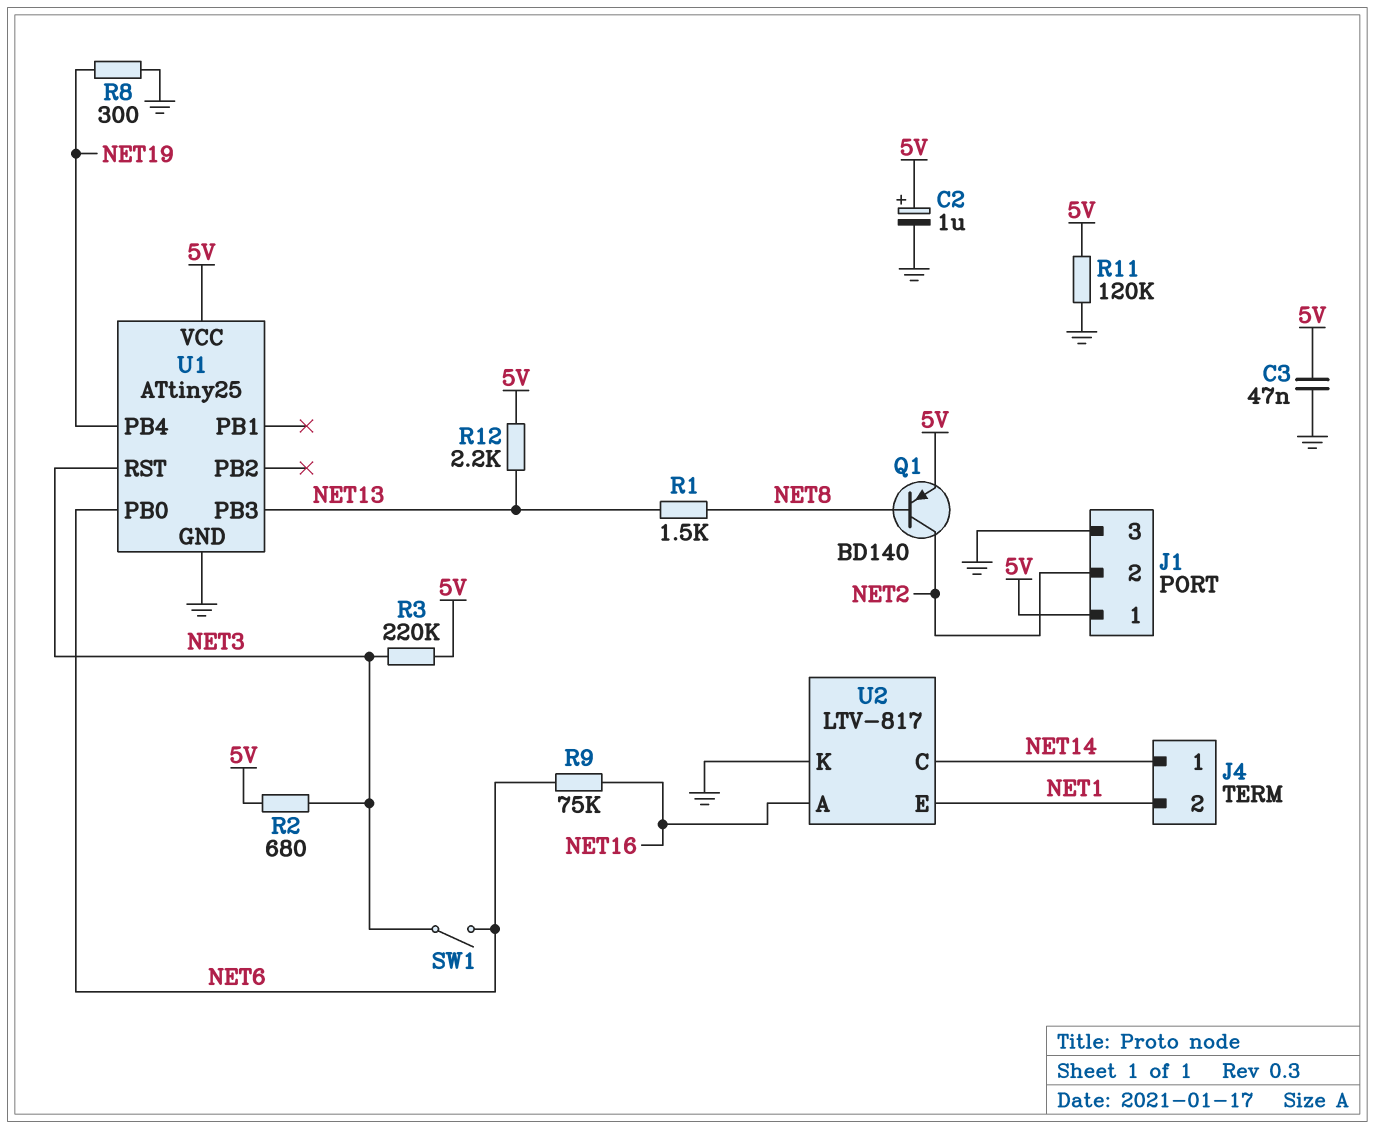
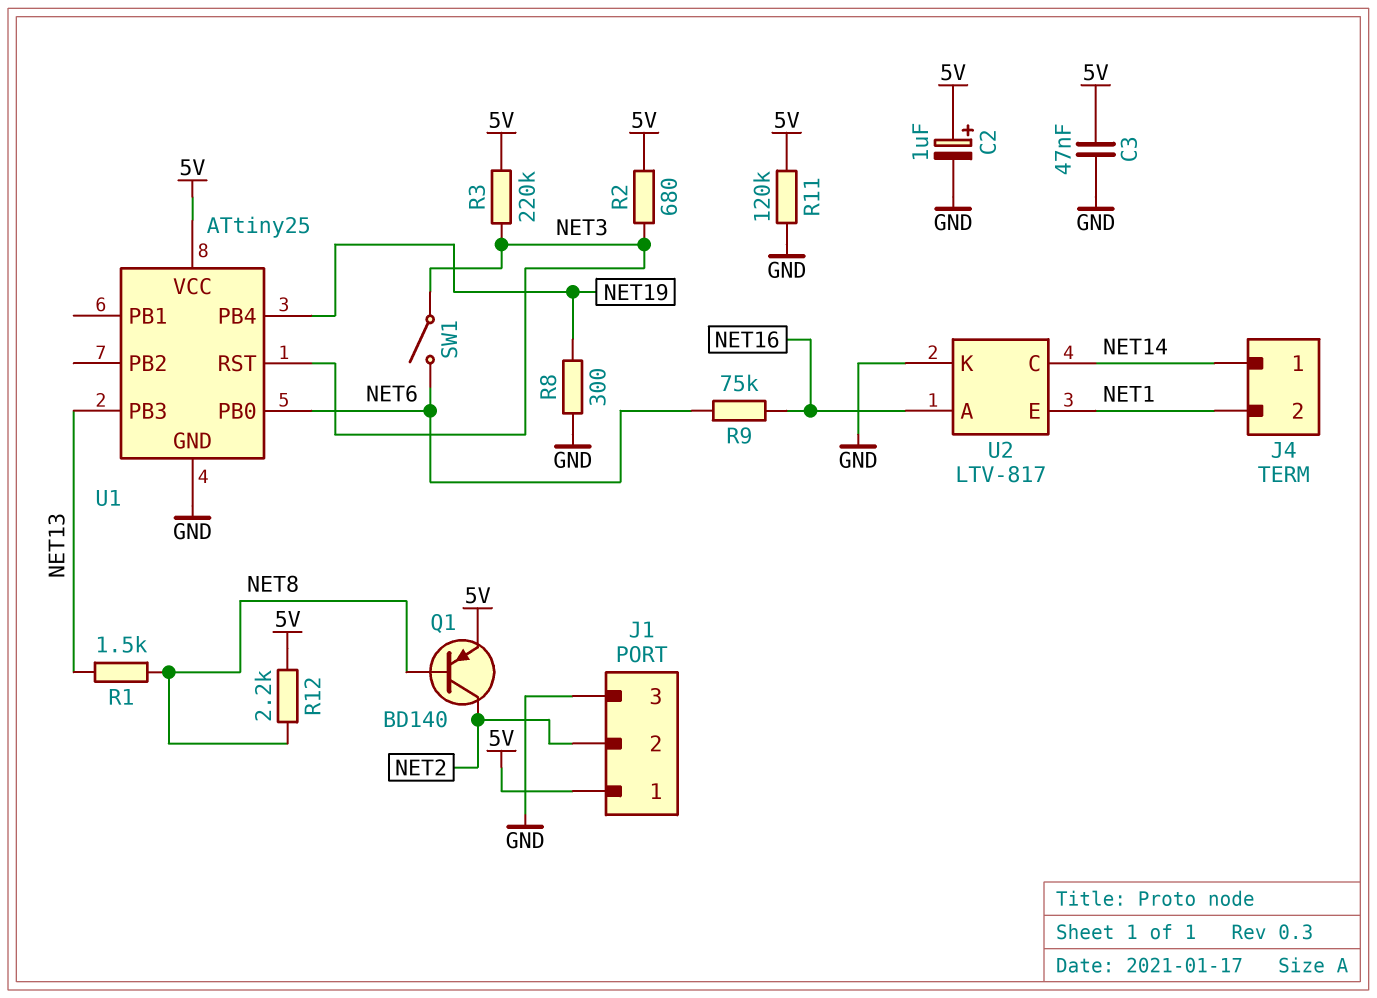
R12: 2.2k (5V, NET13) -> 2.2k (5V, NET8)

